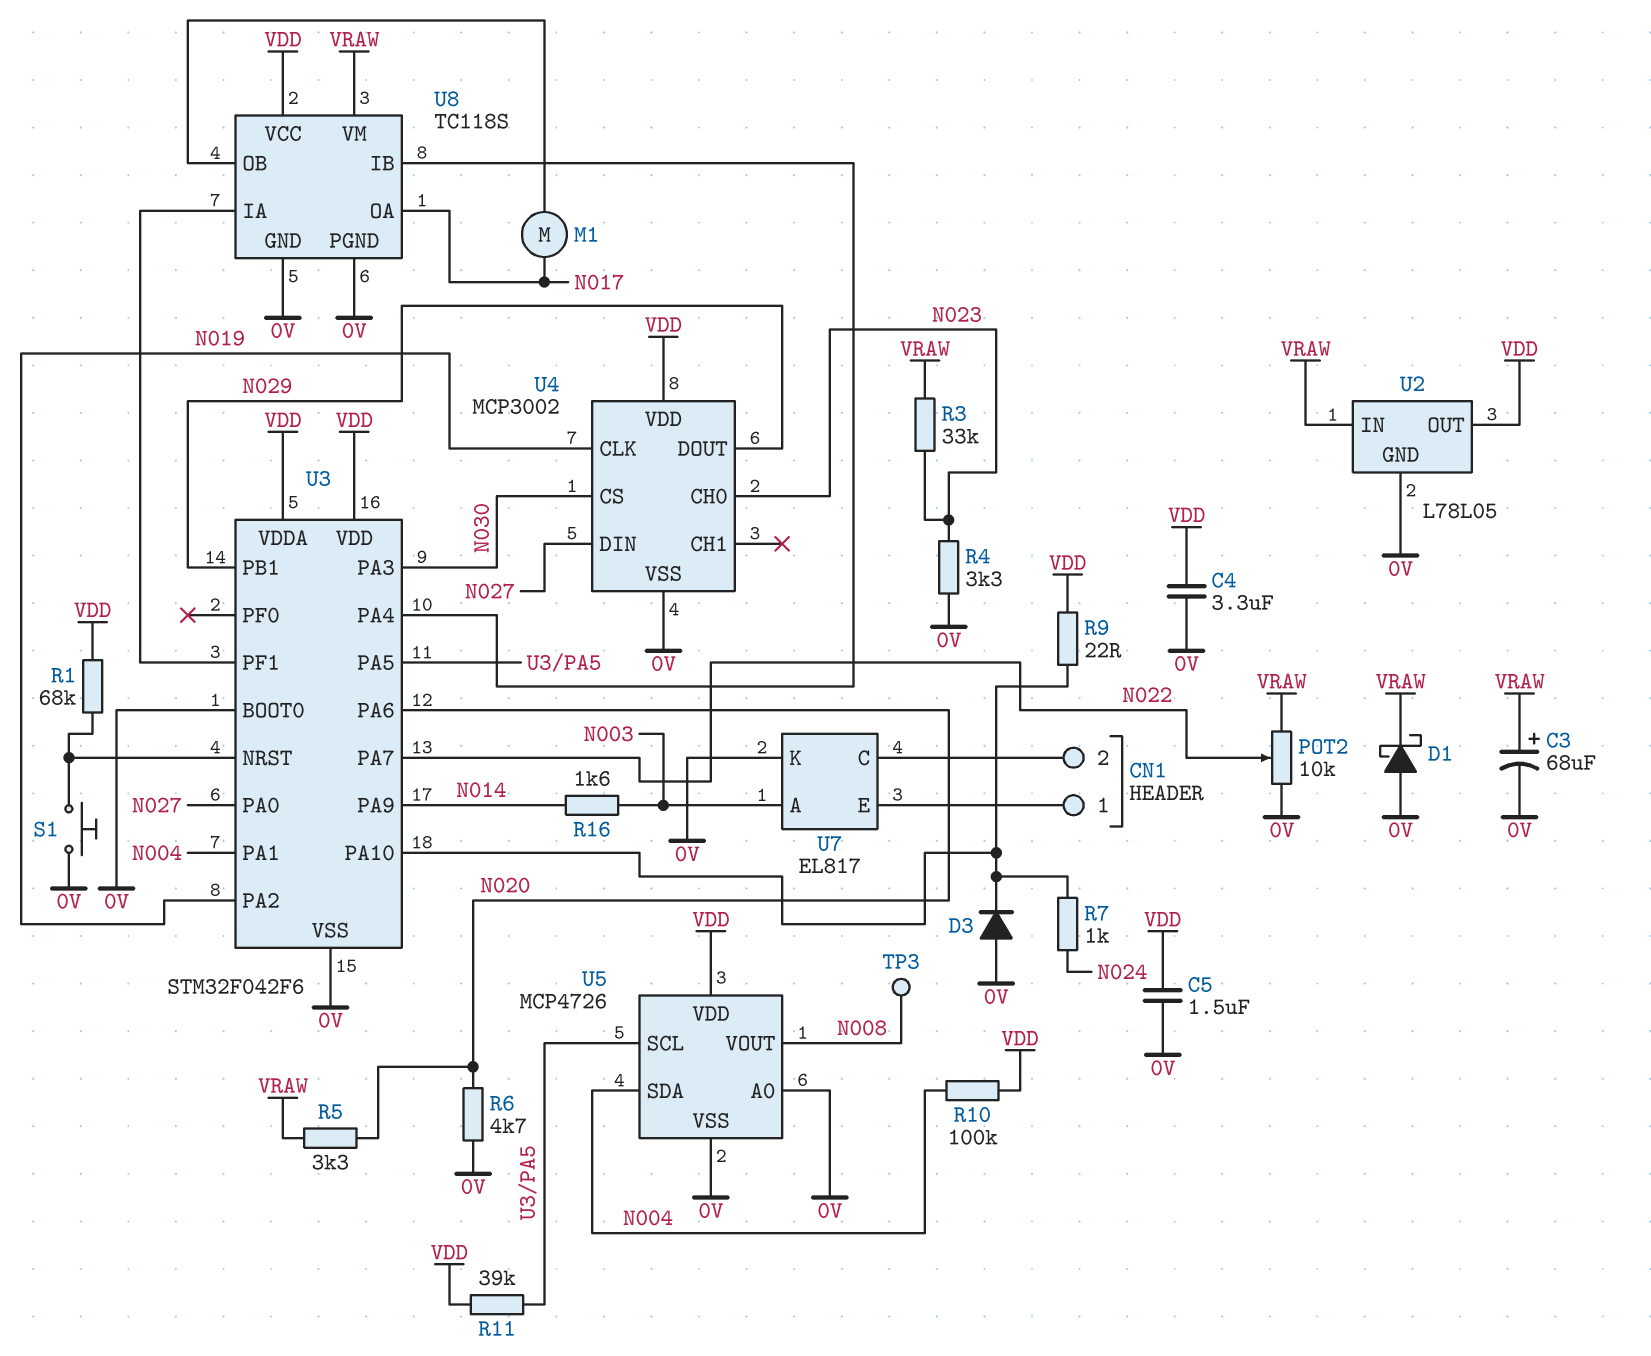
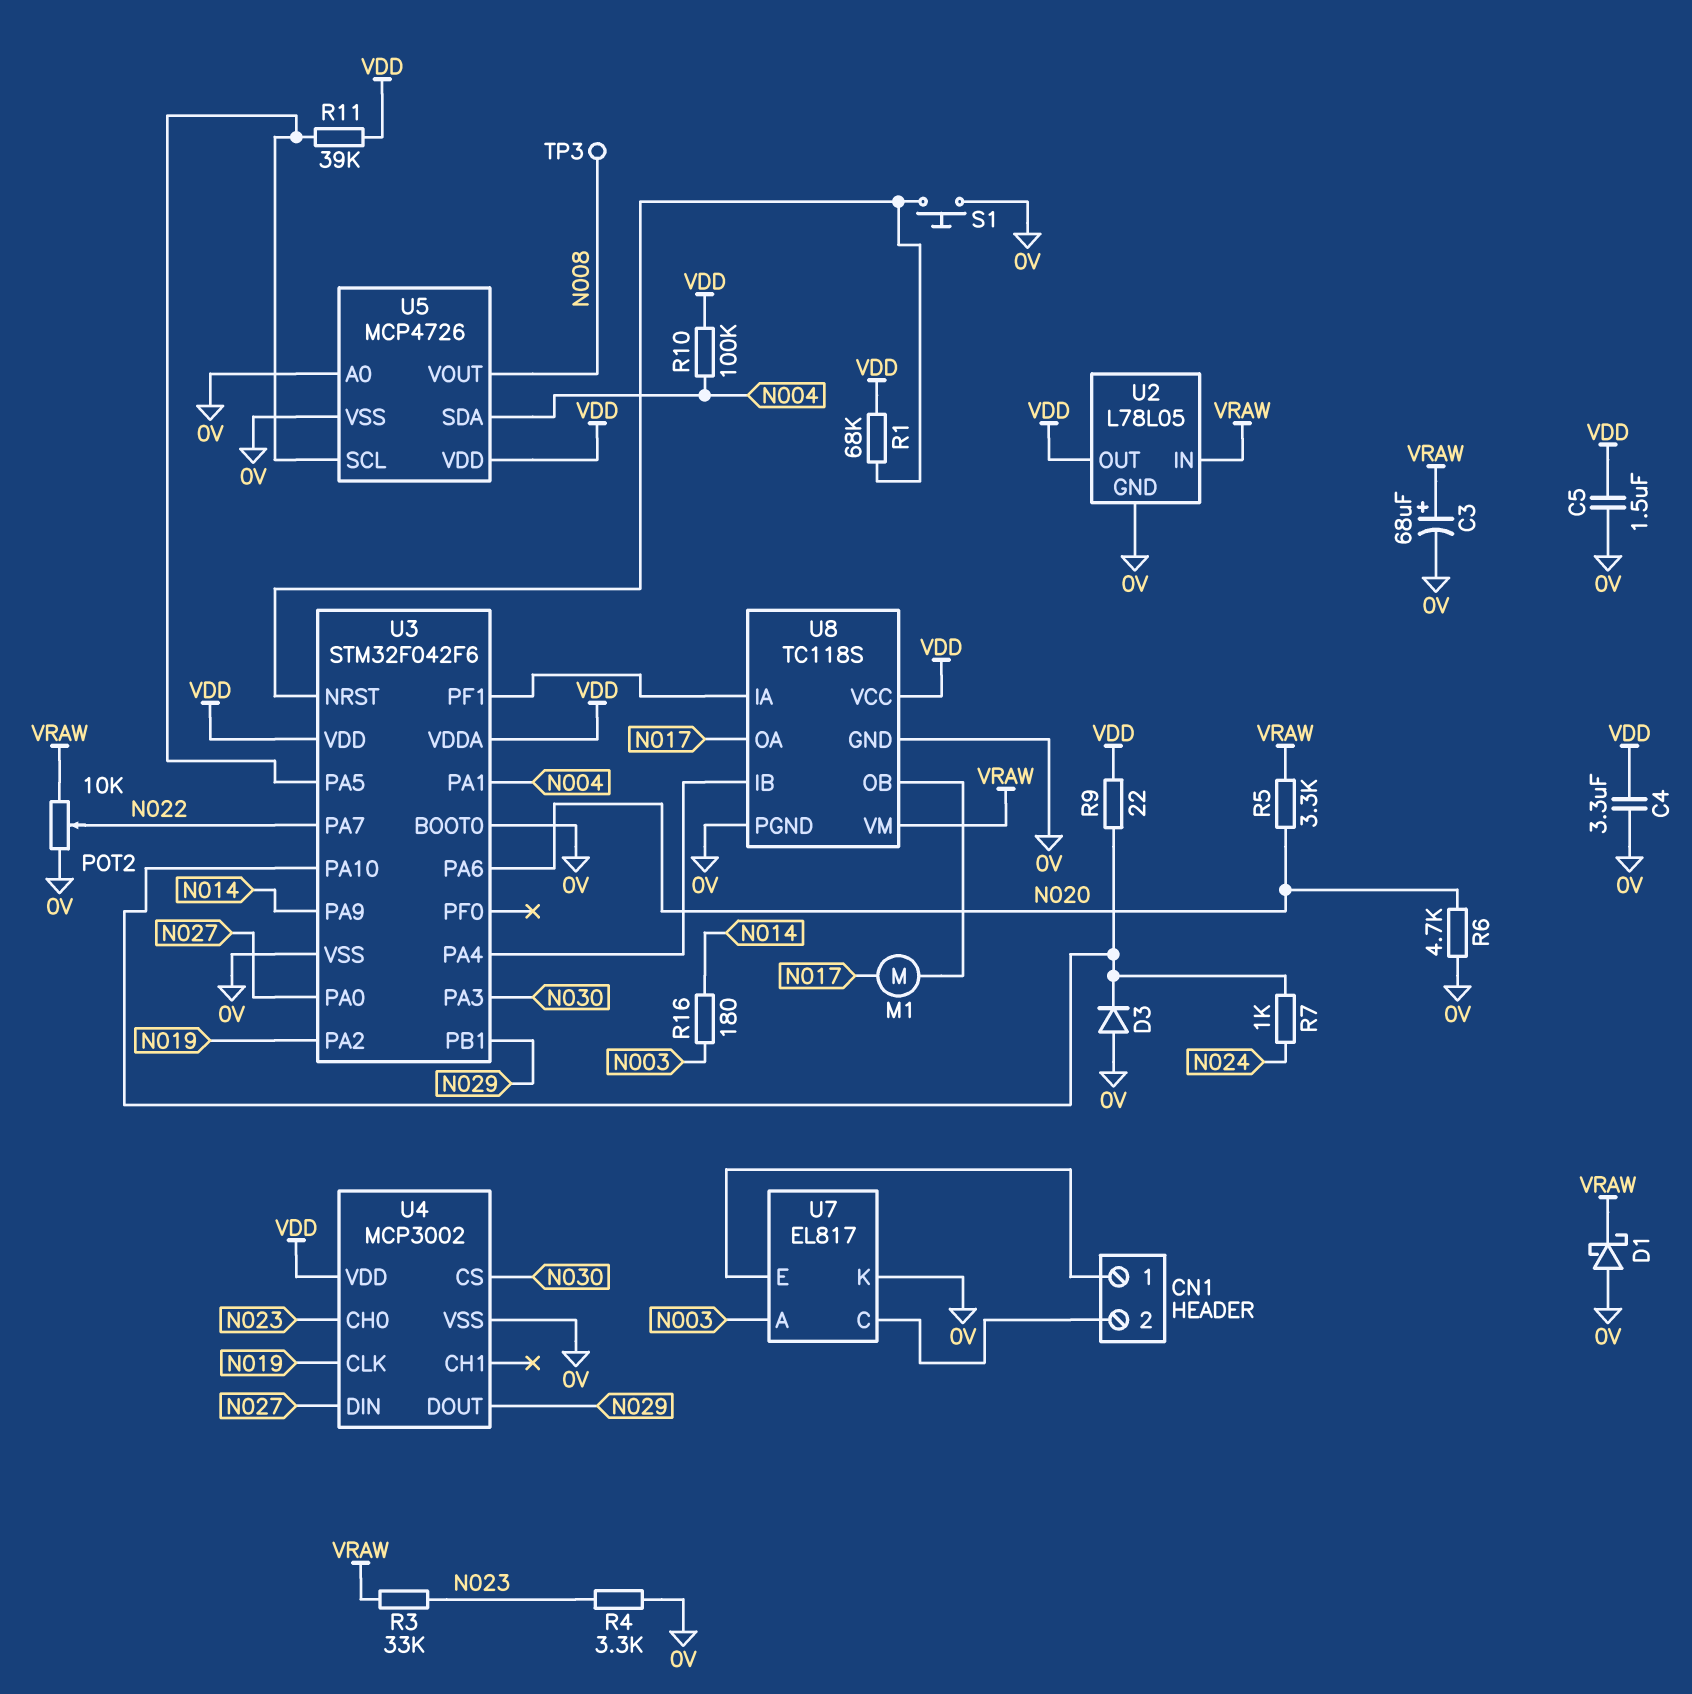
R16: 1.6k (N003, N014) -> 180 (N003, N014)

